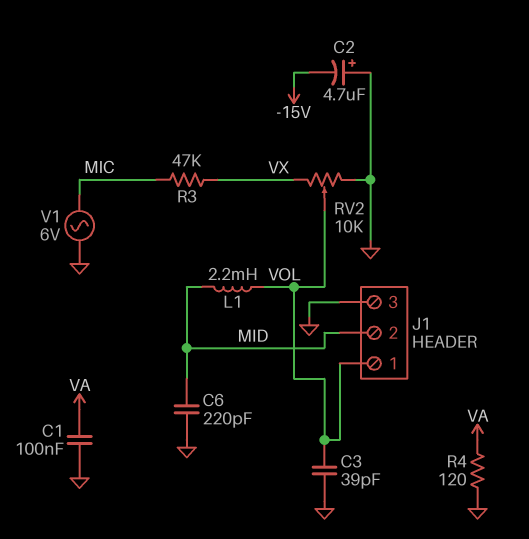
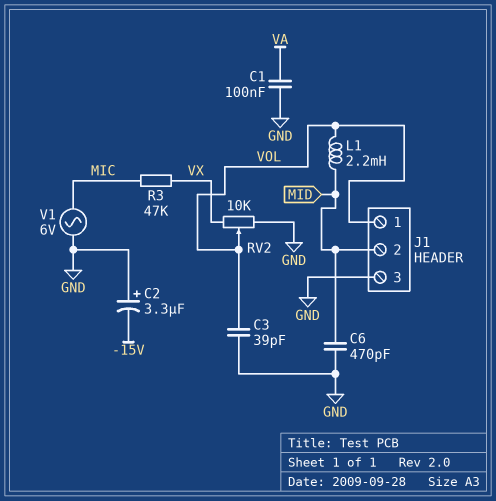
C2: 4.7uF (plus GND, minus -15V) -> 3.3uF (plus GND, minus -15V)
C6: 220pF (GND, MID) -> 470pF (GND, MID)
R4: 120 (GND, VA) -> none

